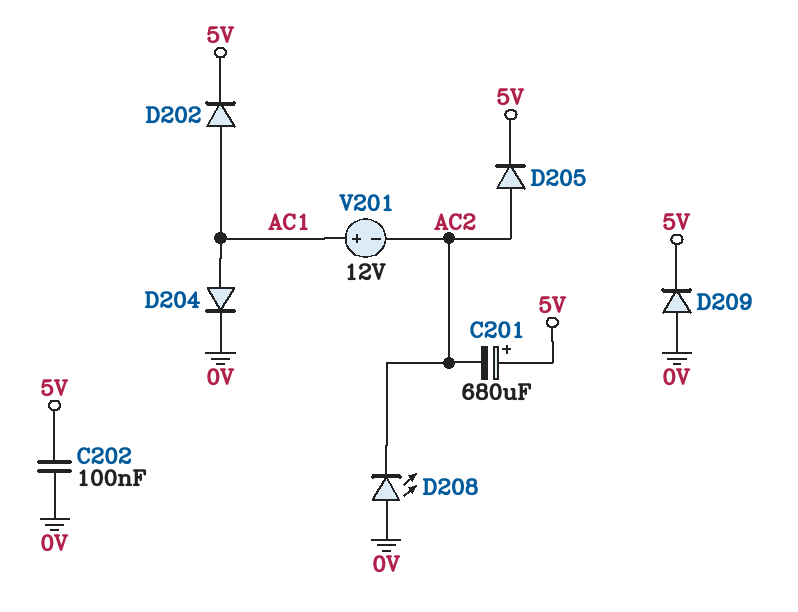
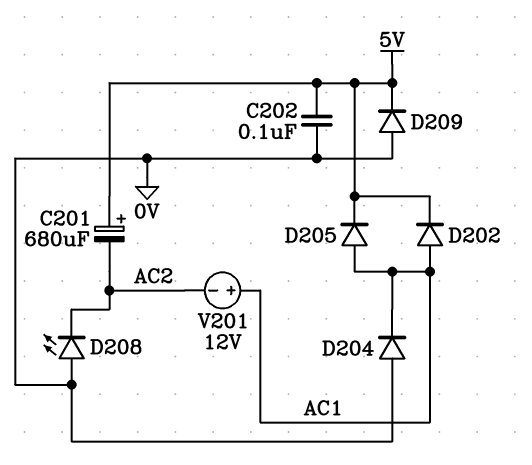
D204: diode (A AC1, K 0V) -> diode (A 0V, K AC1)
D205: diode (A AC2, K 5V) -> diode (A AC1, K 5V)

